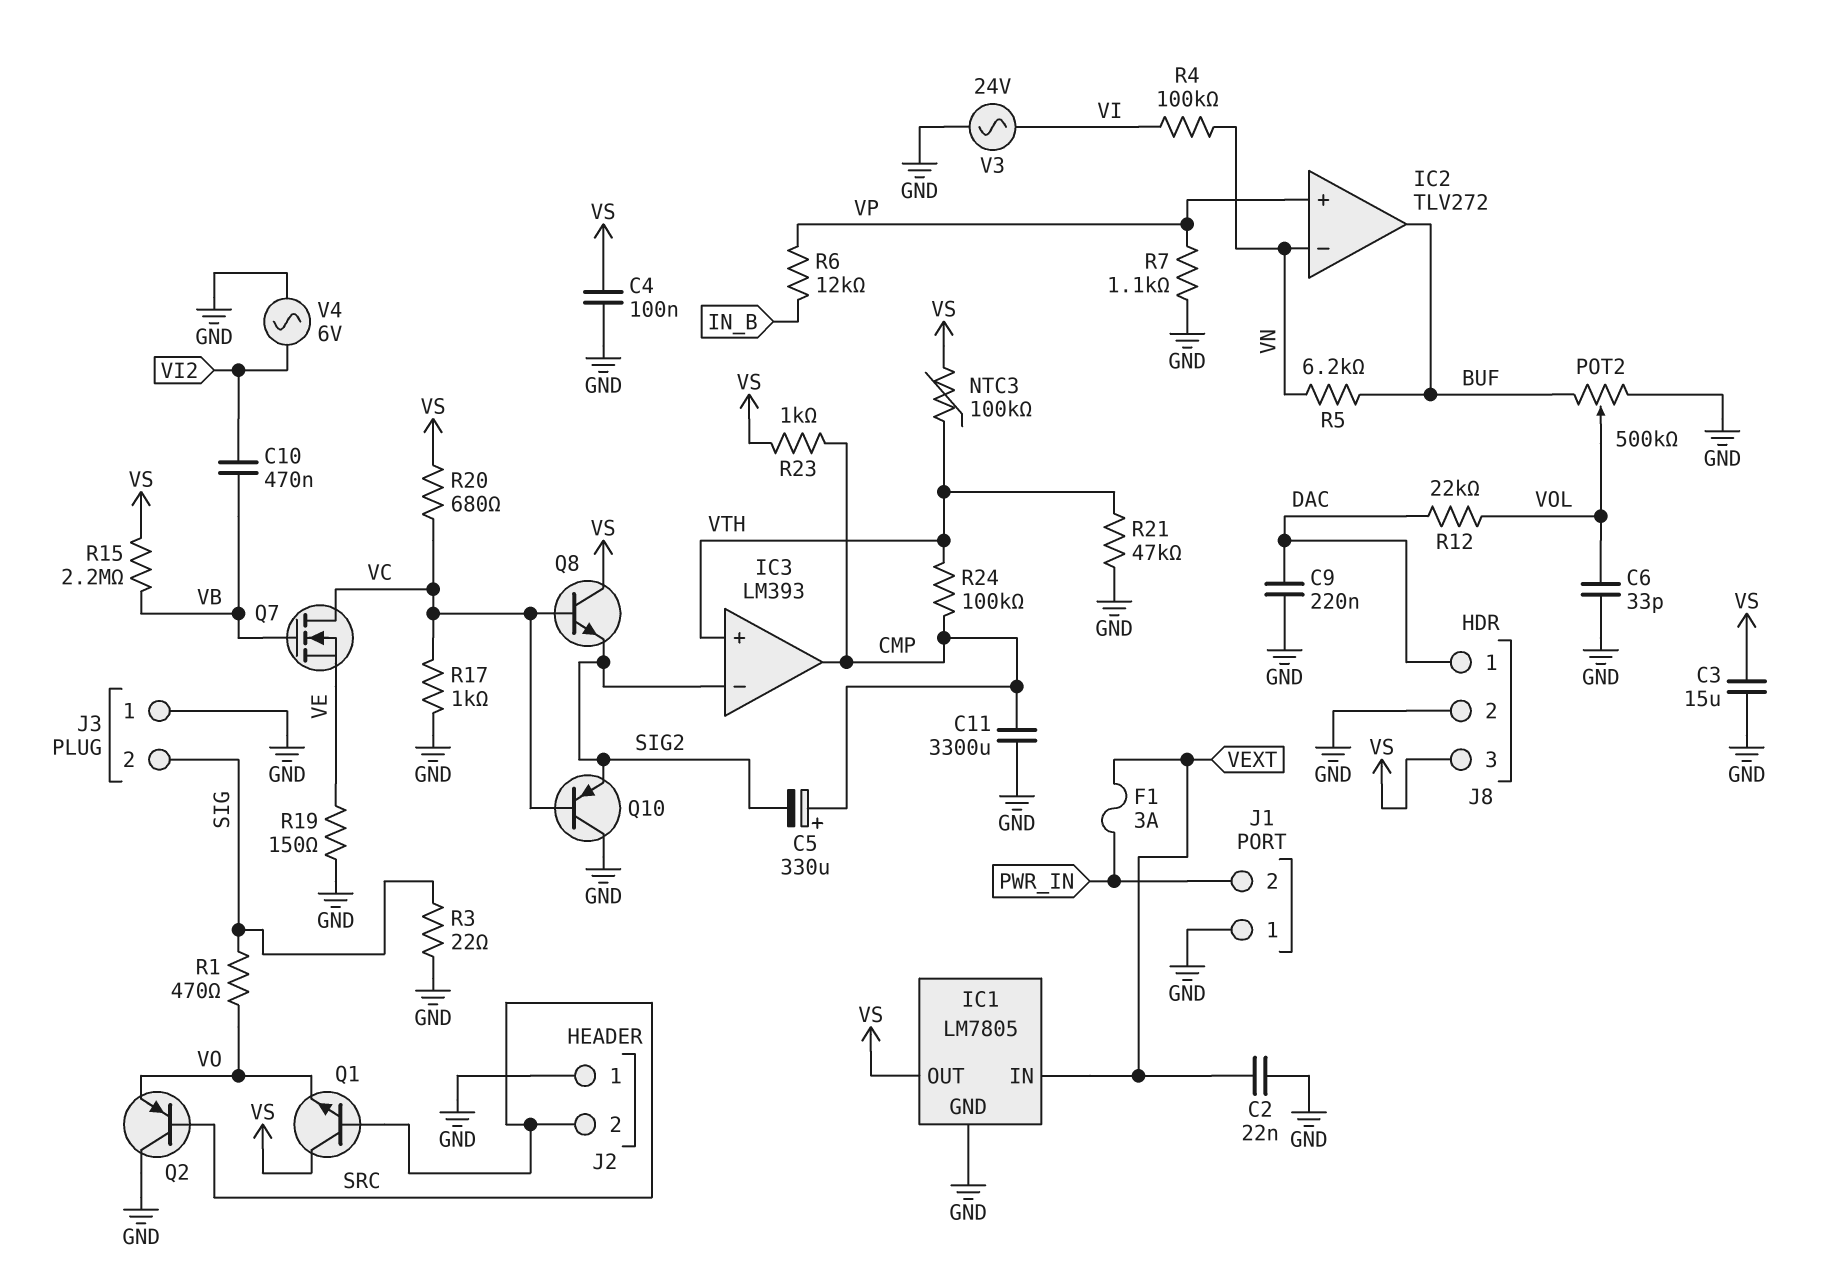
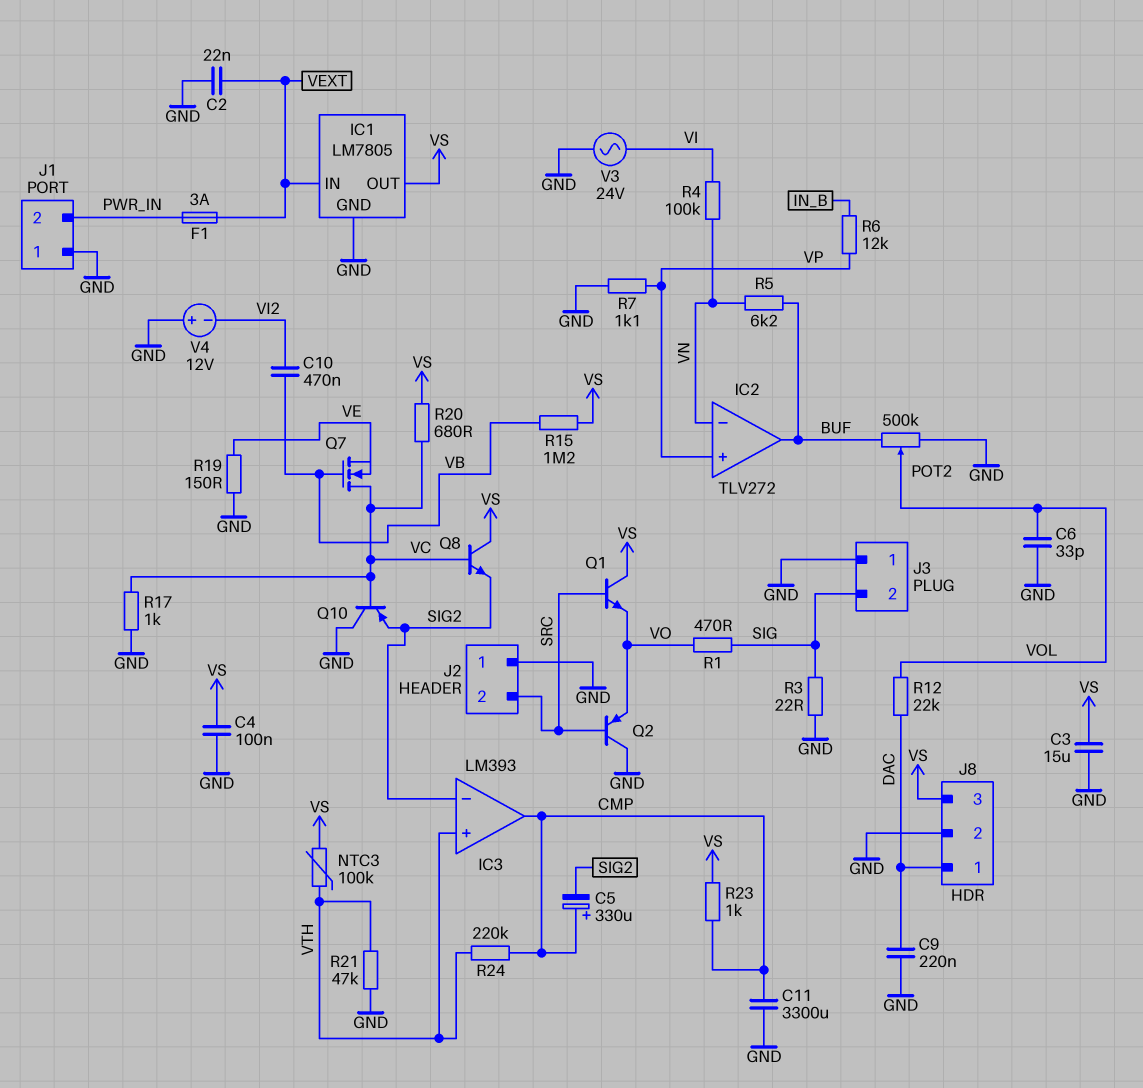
R15: 2.2M (VB, VS) -> 1.2M (VB, VS)
R24: 100k (CMP, VTH) -> 220k (CMP, VTH)
V4: AC 6V (GND, VI2) -> 12V (plus GND, minus VI2)

